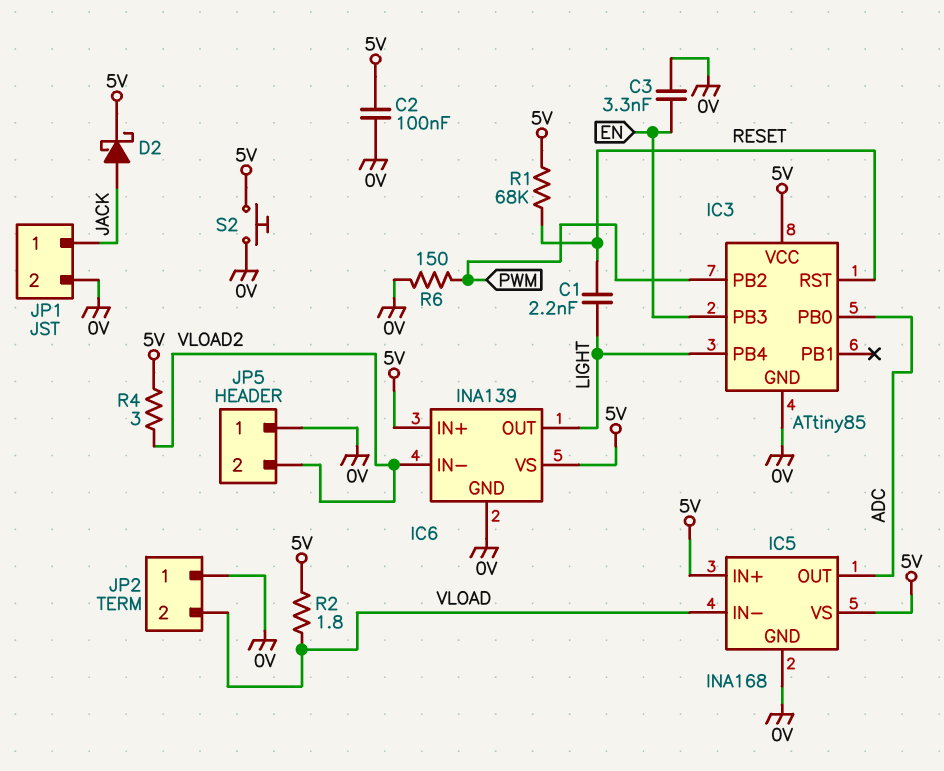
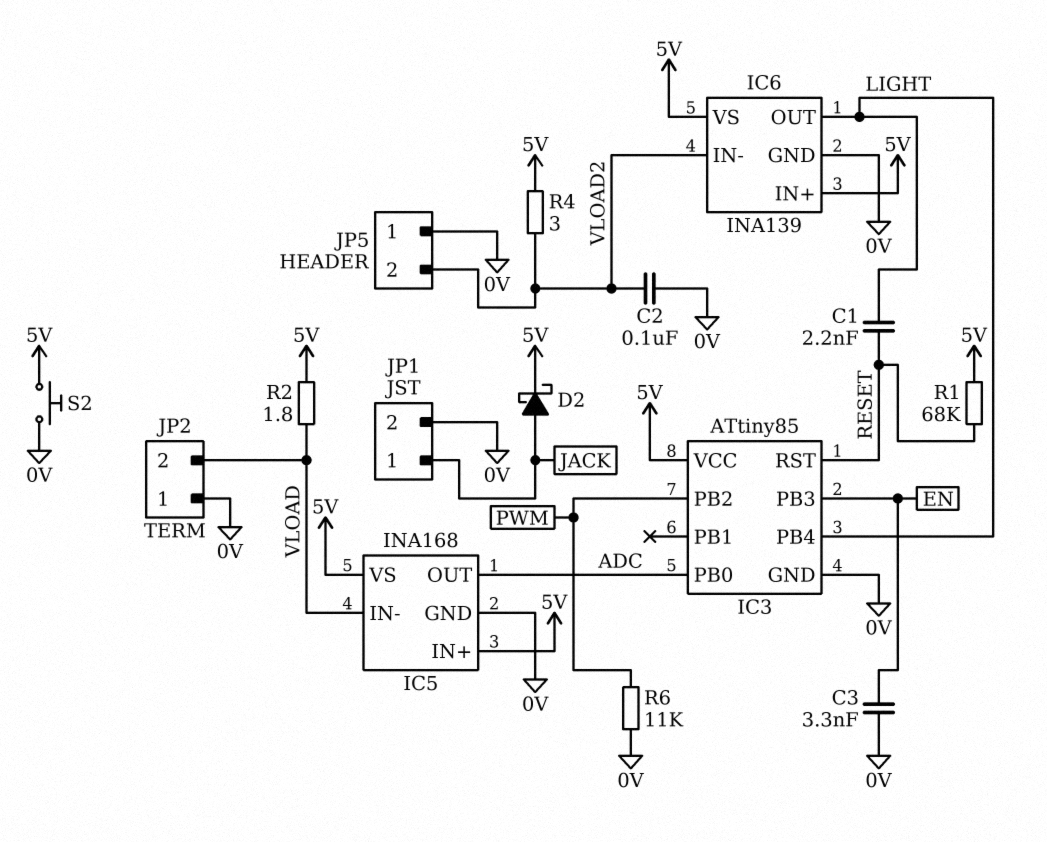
C2: 100nF (0V, 5V) -> 100nF (0V, VLOAD2)
R6: 150 (0V, PWM) -> 11k (0V, PWM)

